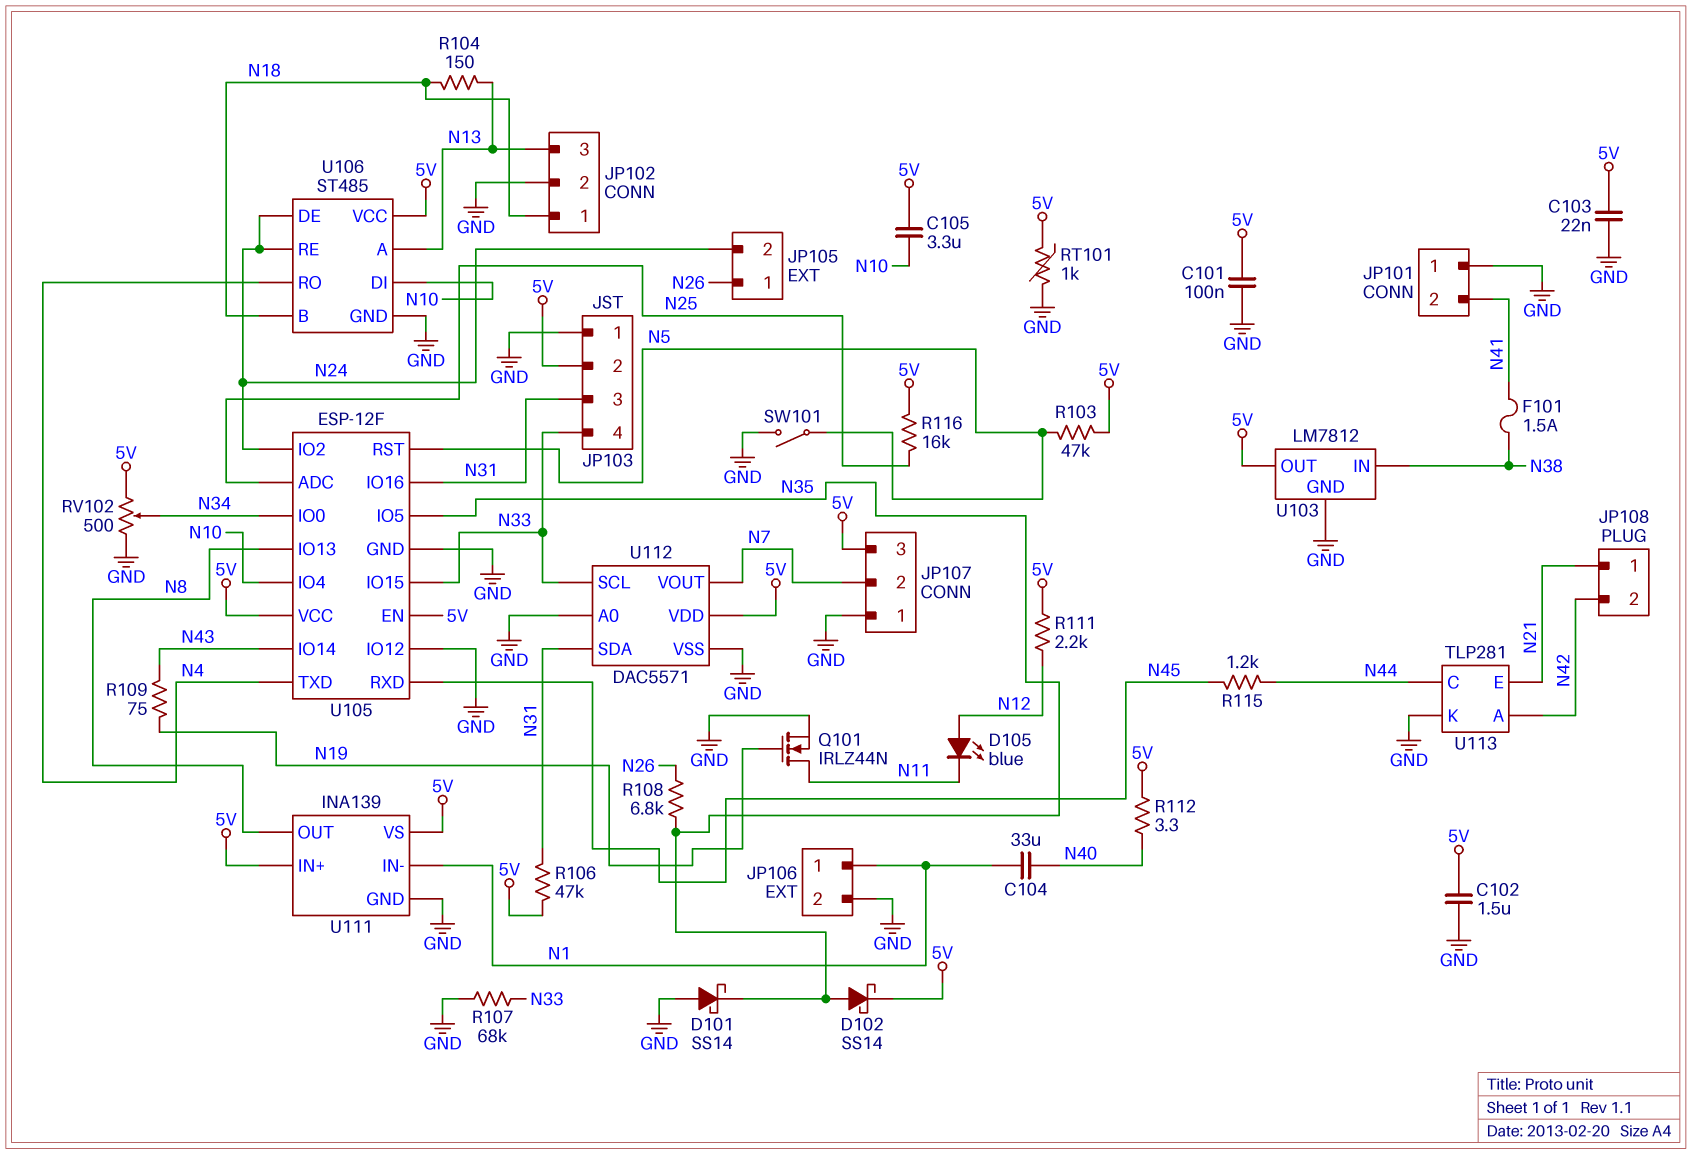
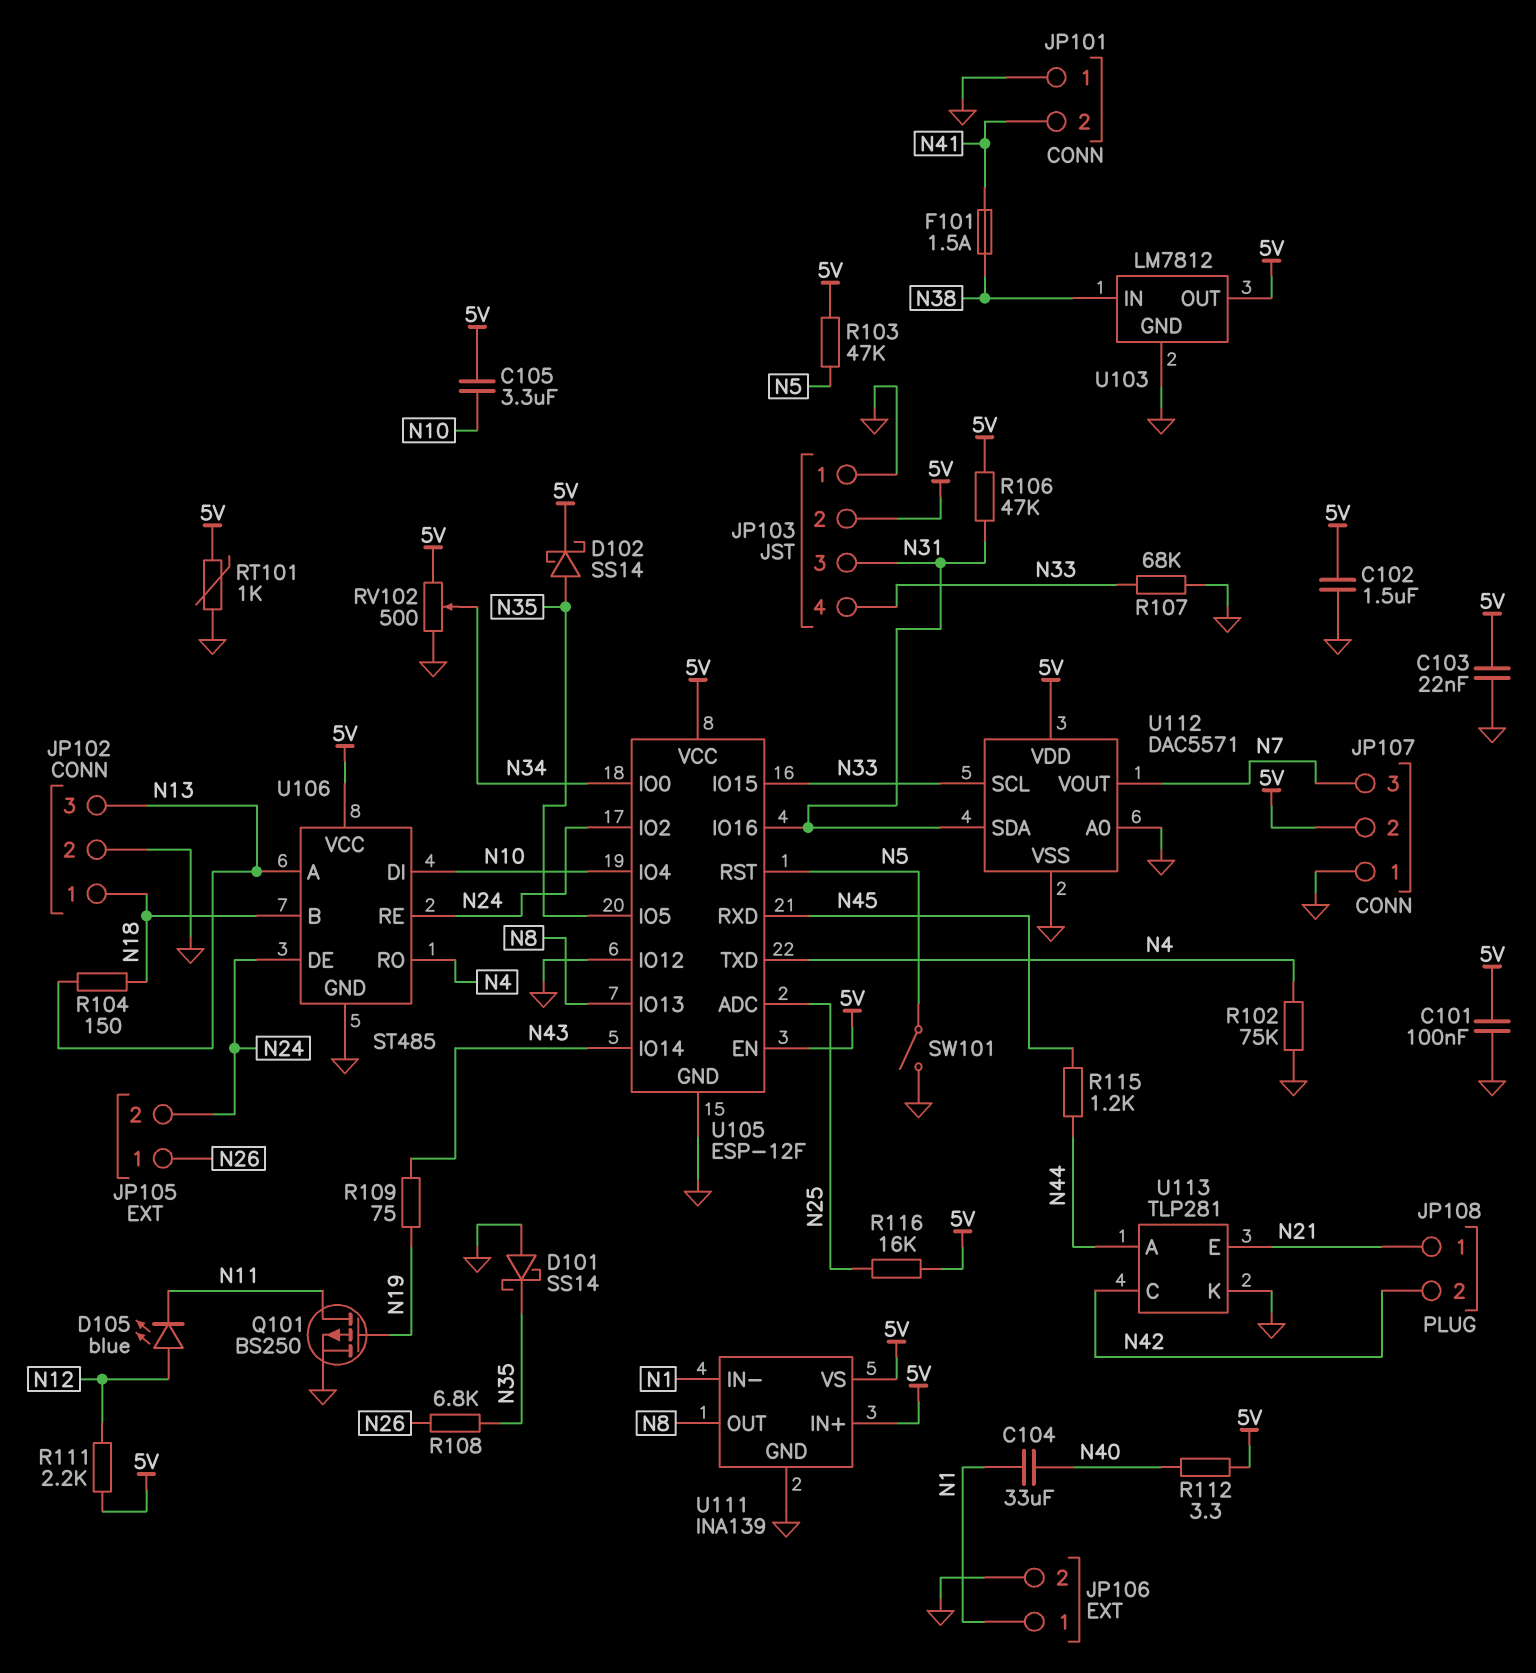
JP107 pin 2: N7 -> 5V
JP107 pin 3: 5V -> N7
Q101: NMOS IRLZ44N (G N19, D N11, S GND) -> PMOS BS250 (G N19, D N11, S GND)
R102: none -> 75k (GND, N4)
U113 pin A: N42 -> N44
U113 pin C: N44 -> N42

